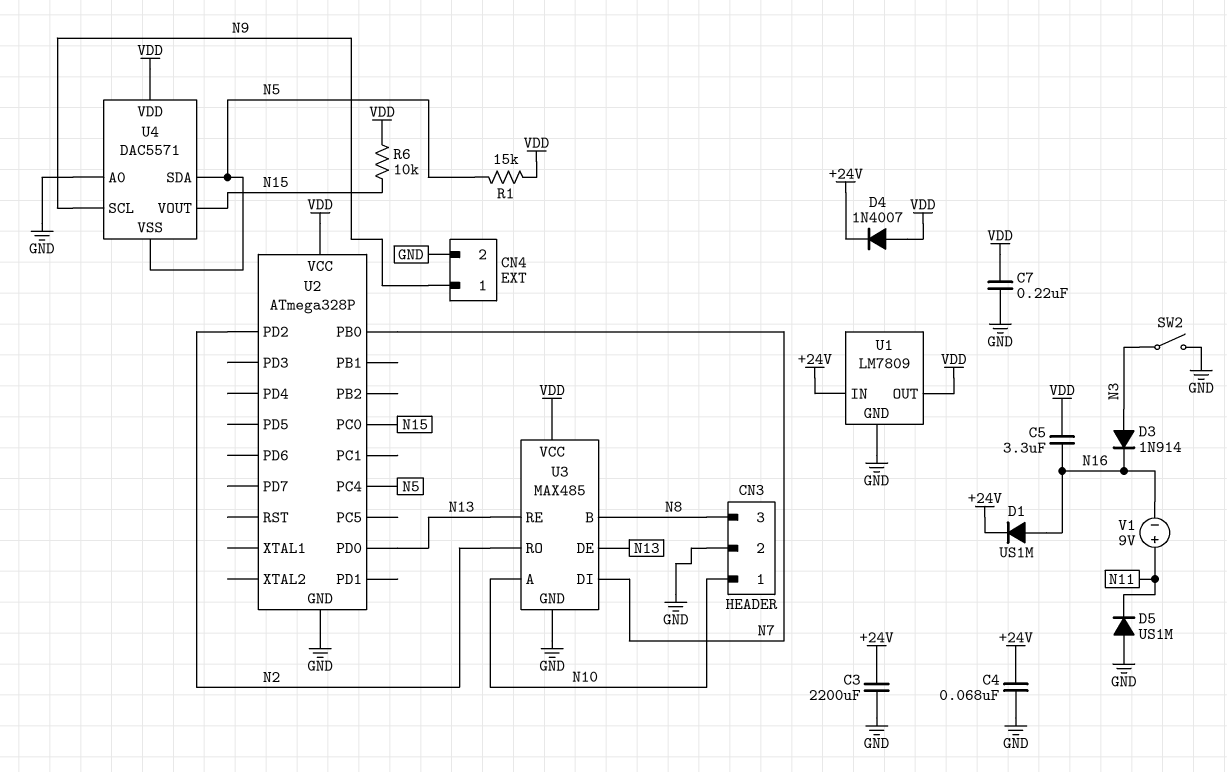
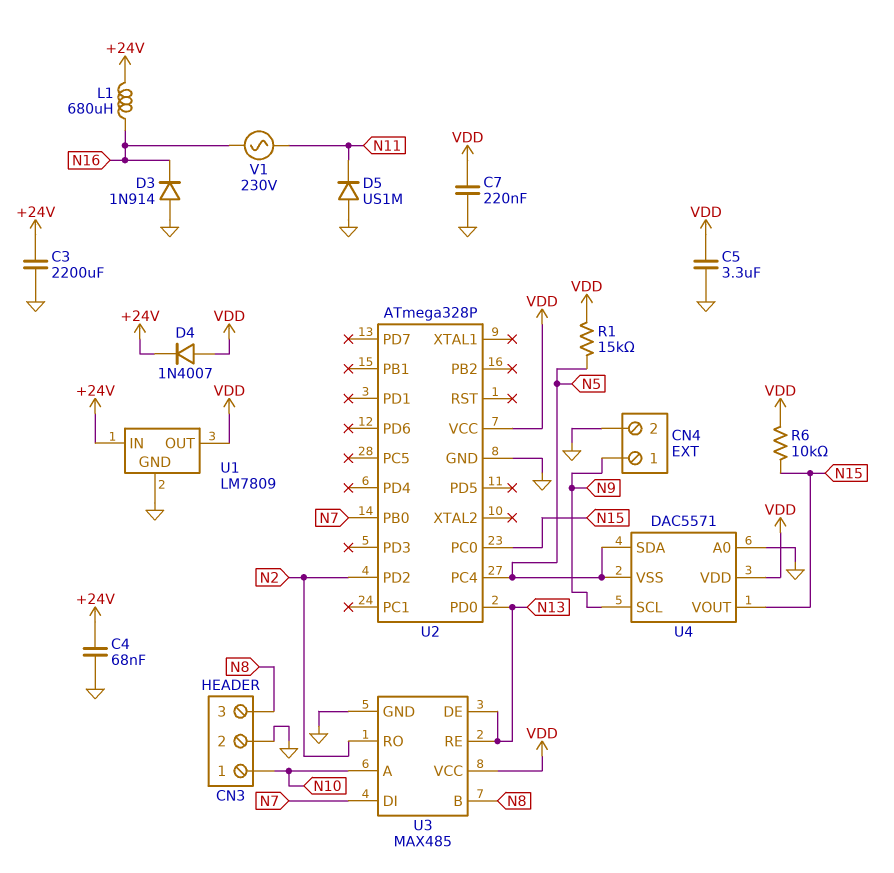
C5: 3.3uF (N16, VDD) -> 3.3uF (GND, VDD)
D1: diode US1M (A N16, K +24V) -> none
D3: diode 1N914 (A N3, K N16) -> diode 1N914 (A GND, K N16)
L1: none -> 680uH (+24V, N16)
SW2: switch (GND, N3) -> none
V1: 9V (plus N11, minus N16) -> AC 230V (N11, N16)

